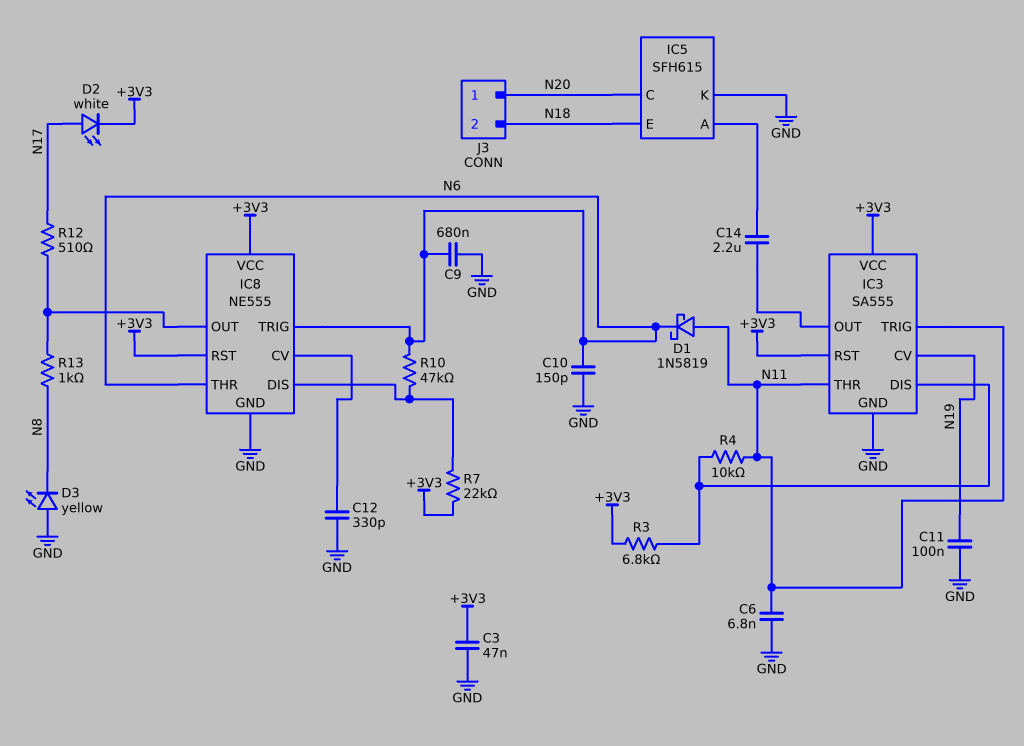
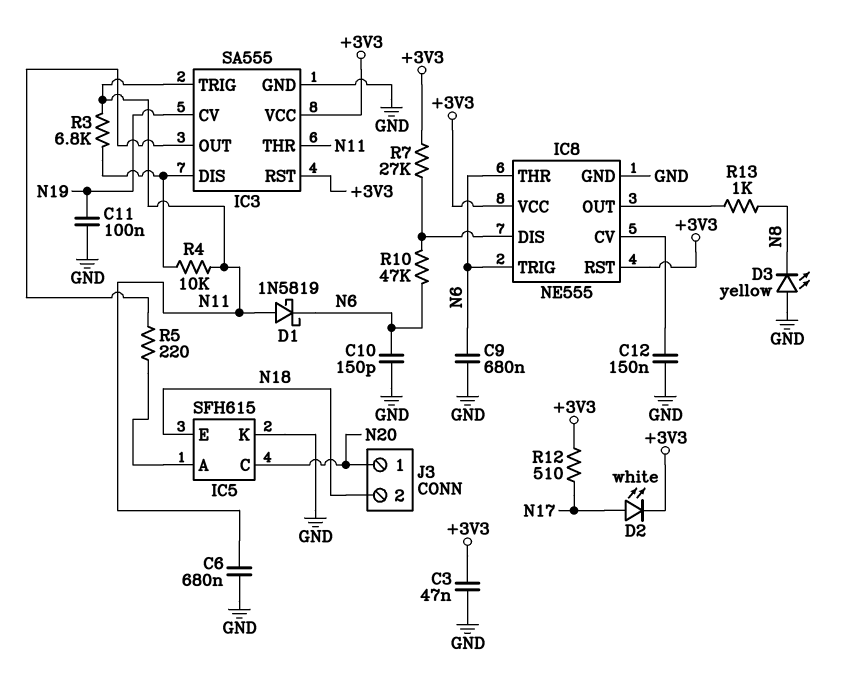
C6: 6.8nF (GND, N11) -> 680nF (GND, N11)
C12: 330pF (GND, IC8/CV) -> 150nF (GND, IC8/CV)
C14: 2.2uF (IC3/OUT, IC5/A) -> none
R3: 6.8k (+3V3, IC3/DIS) -> 6.8k (IC3/DIS, N11)
R5: none -> 220 (IC3/OUT, IC5/A)
R7: 22k (+3V3, IC8/DIS) -> 27k (+3V3, IC8/DIS)
R12: 510 (IC8/OUT, N17) -> 510 (+3V3, N17)

